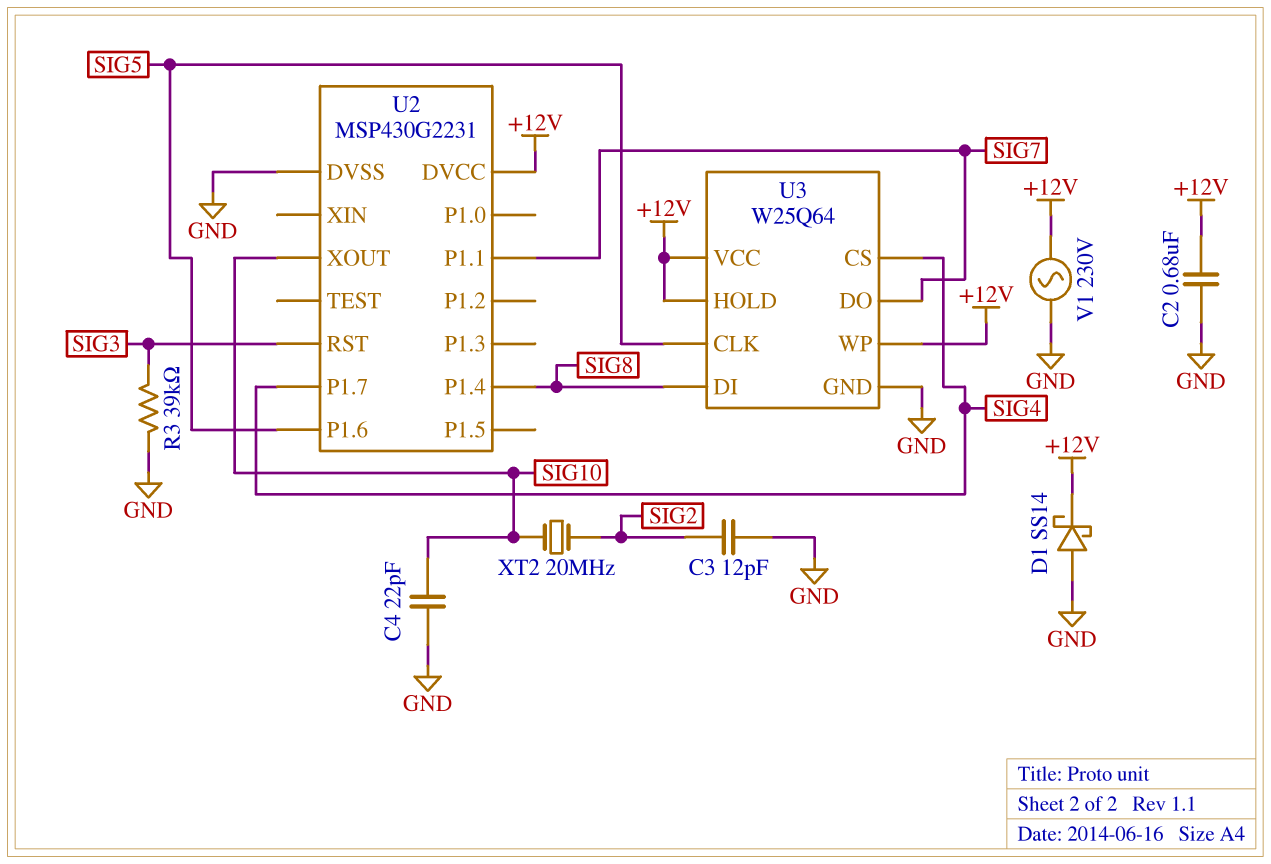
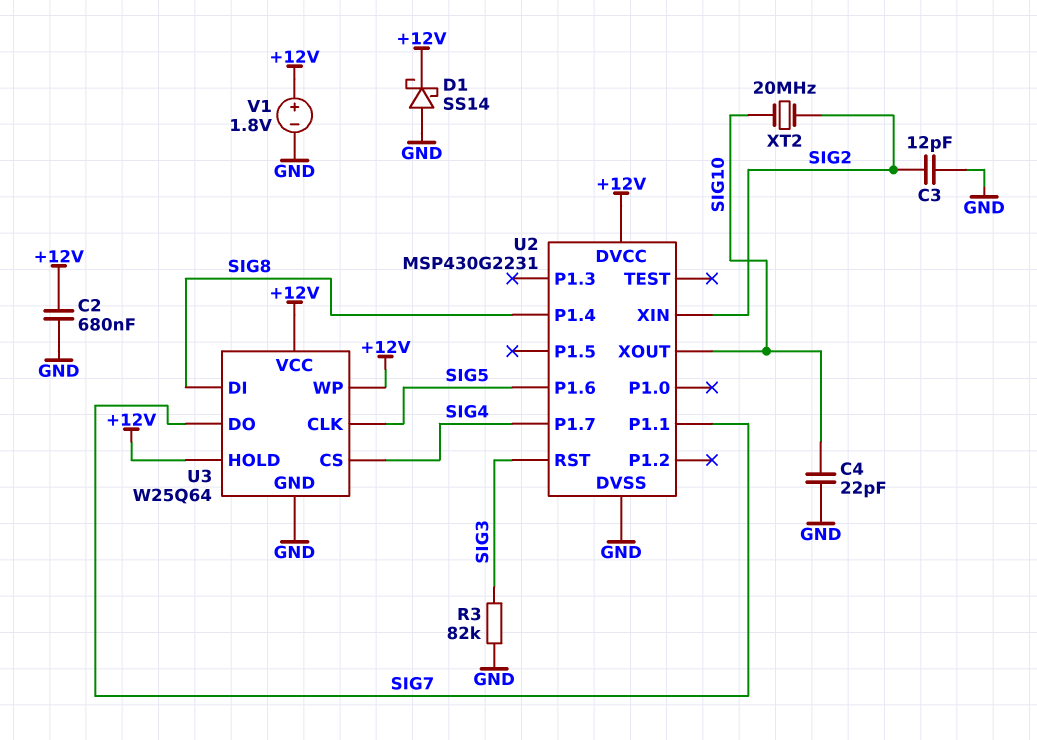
R3: 39k (GND, SIG3) -> 82k (GND, SIG3)
U2 pin XIN: none -> SIG2
V1: AC 230V (+12V, GND) -> 1.8V (plus +12V, minus GND)

